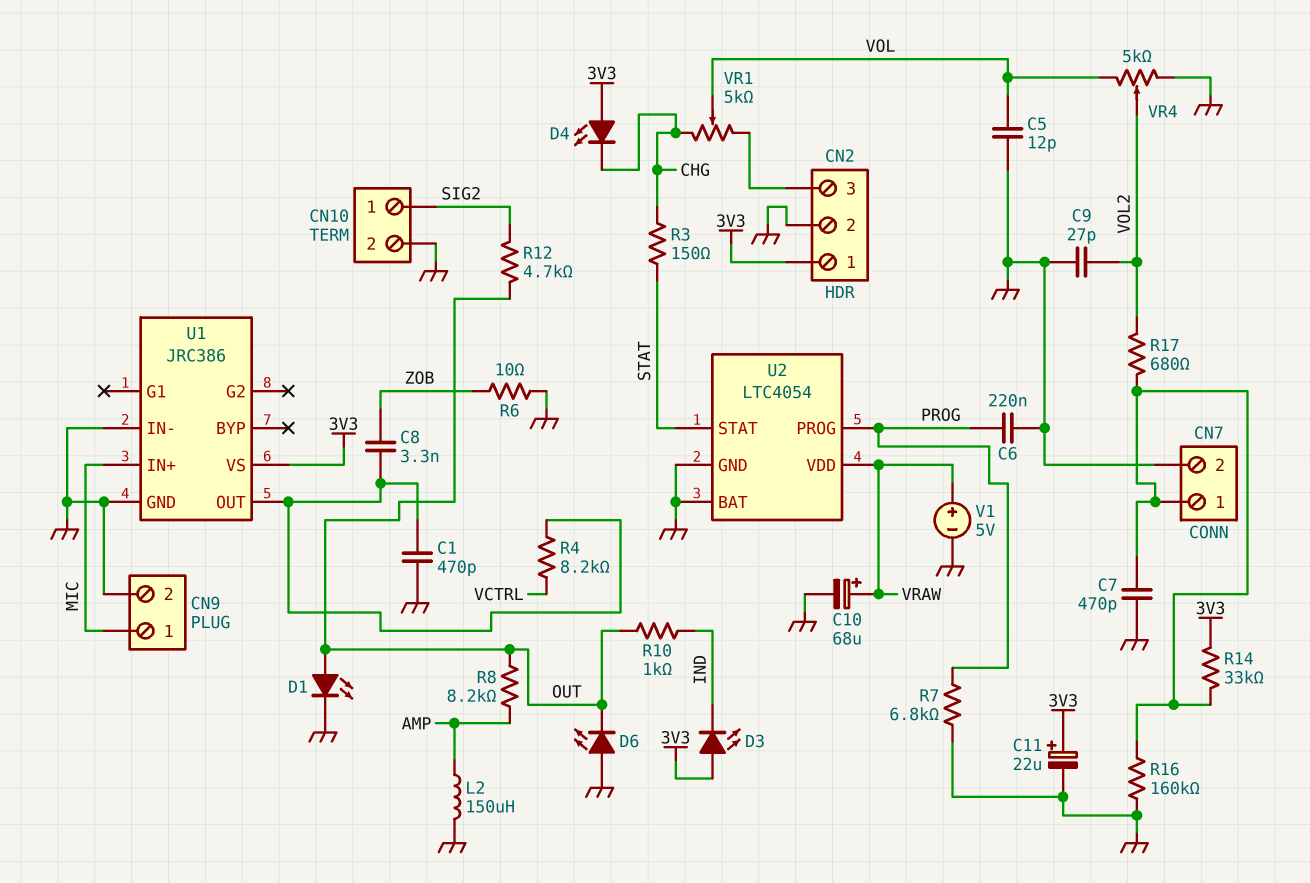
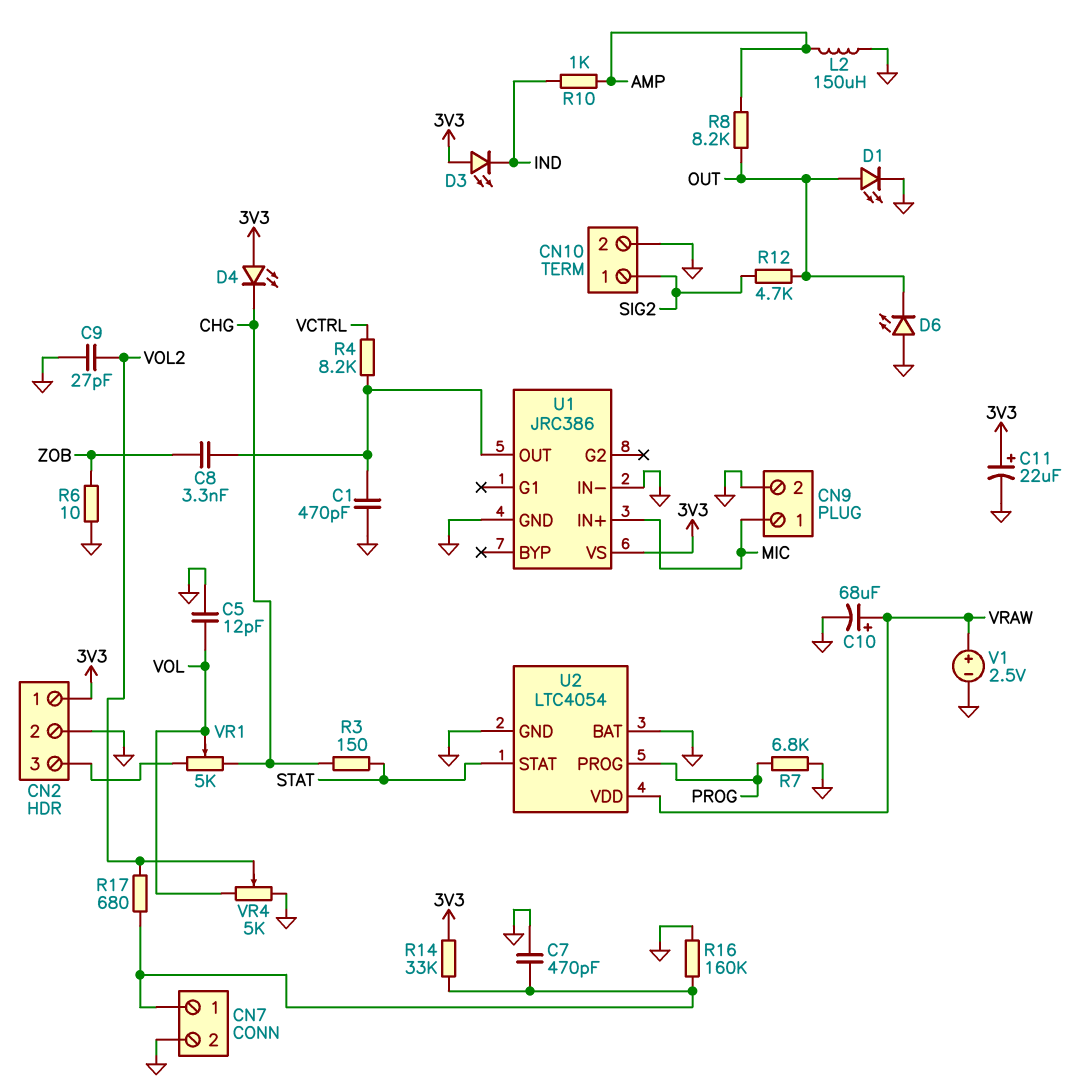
C6: 220nF (GND, PROG) -> none
R10: 1k (IND, OUT) -> 1k (AMP, IND)
V1: 5V (plus VRAW, minus GND) -> 2.5V (plus VRAW, minus GND)

